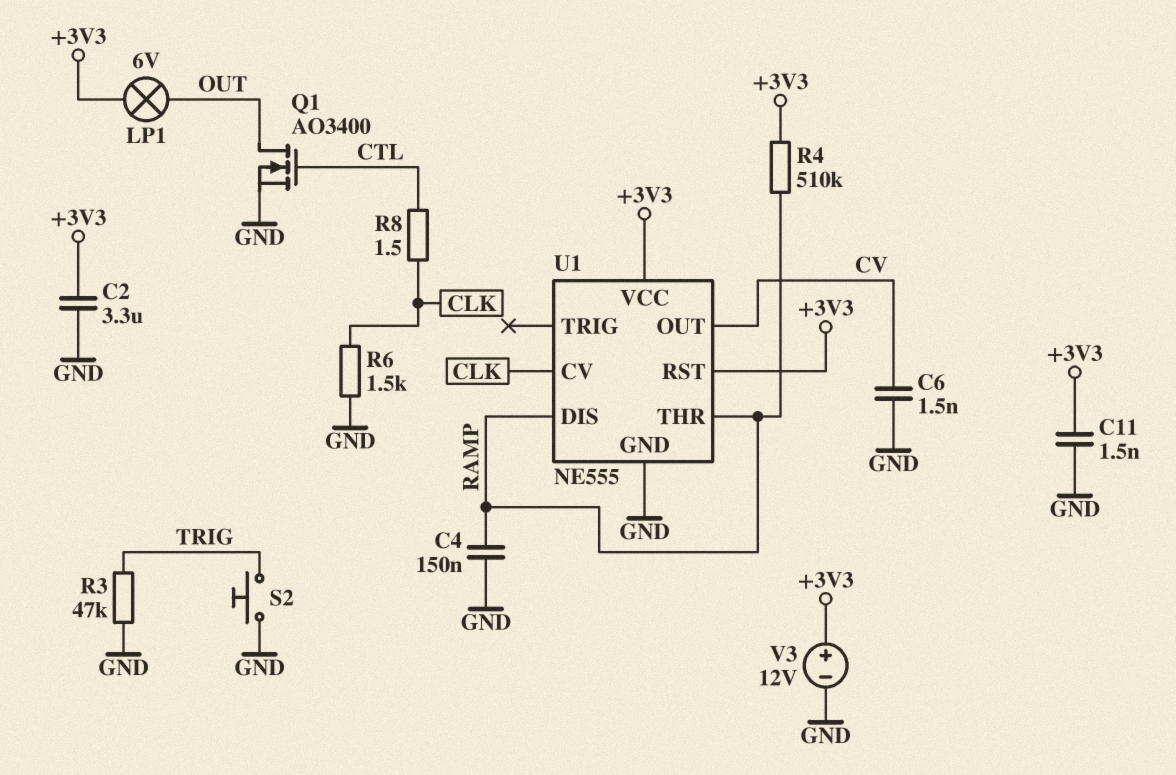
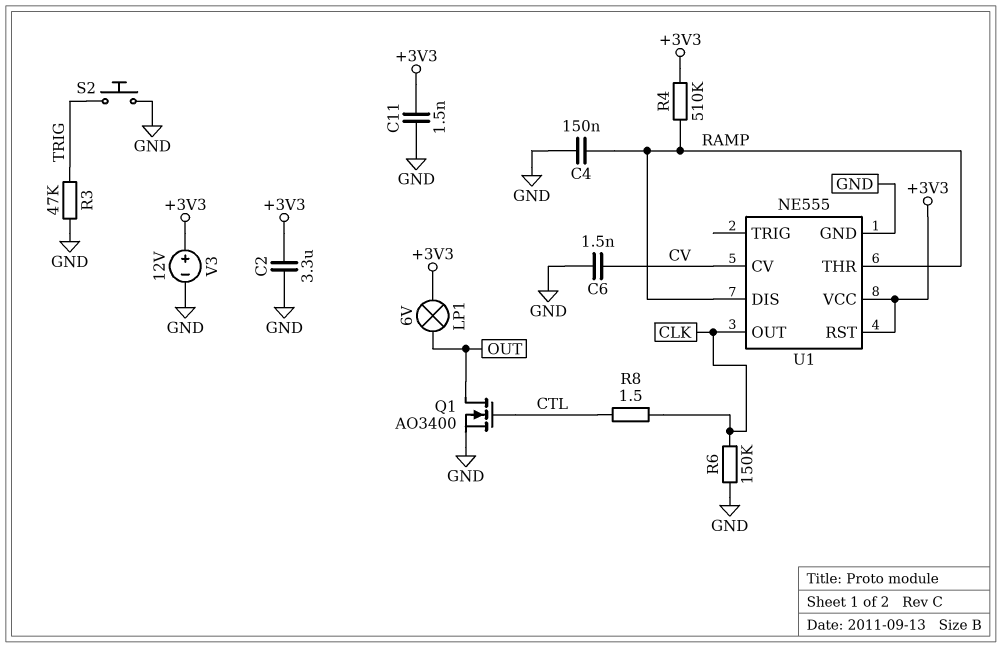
R6: 1.5k (CLK, GND) -> 150k (CLK, GND)
U1 pin CV: CLK -> CV
U1 pin OUT: CV -> CLK

